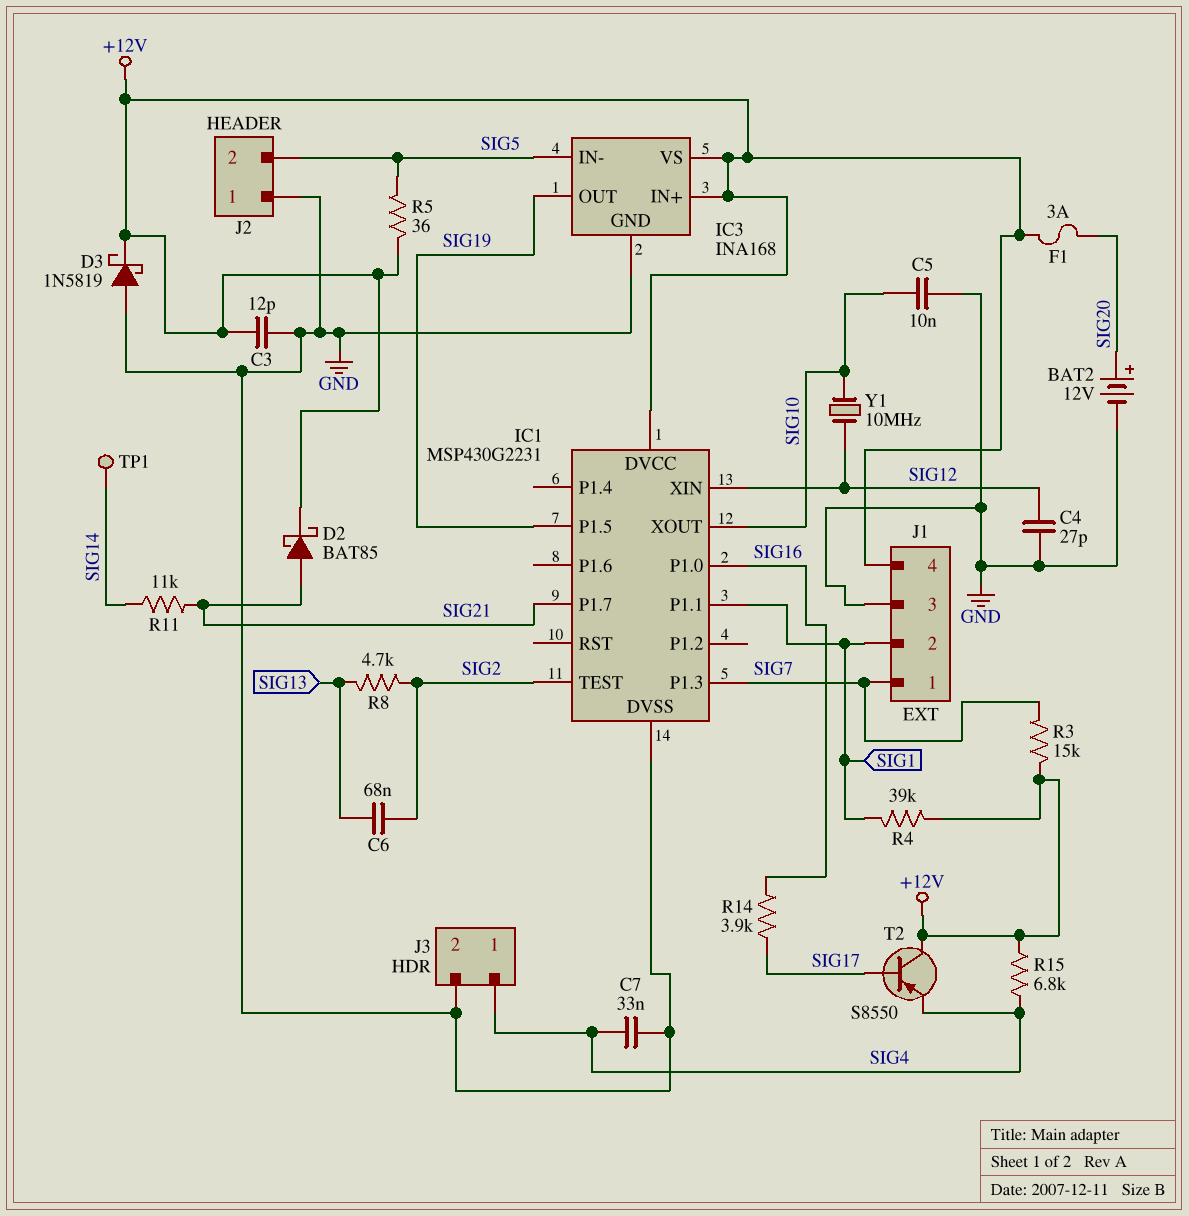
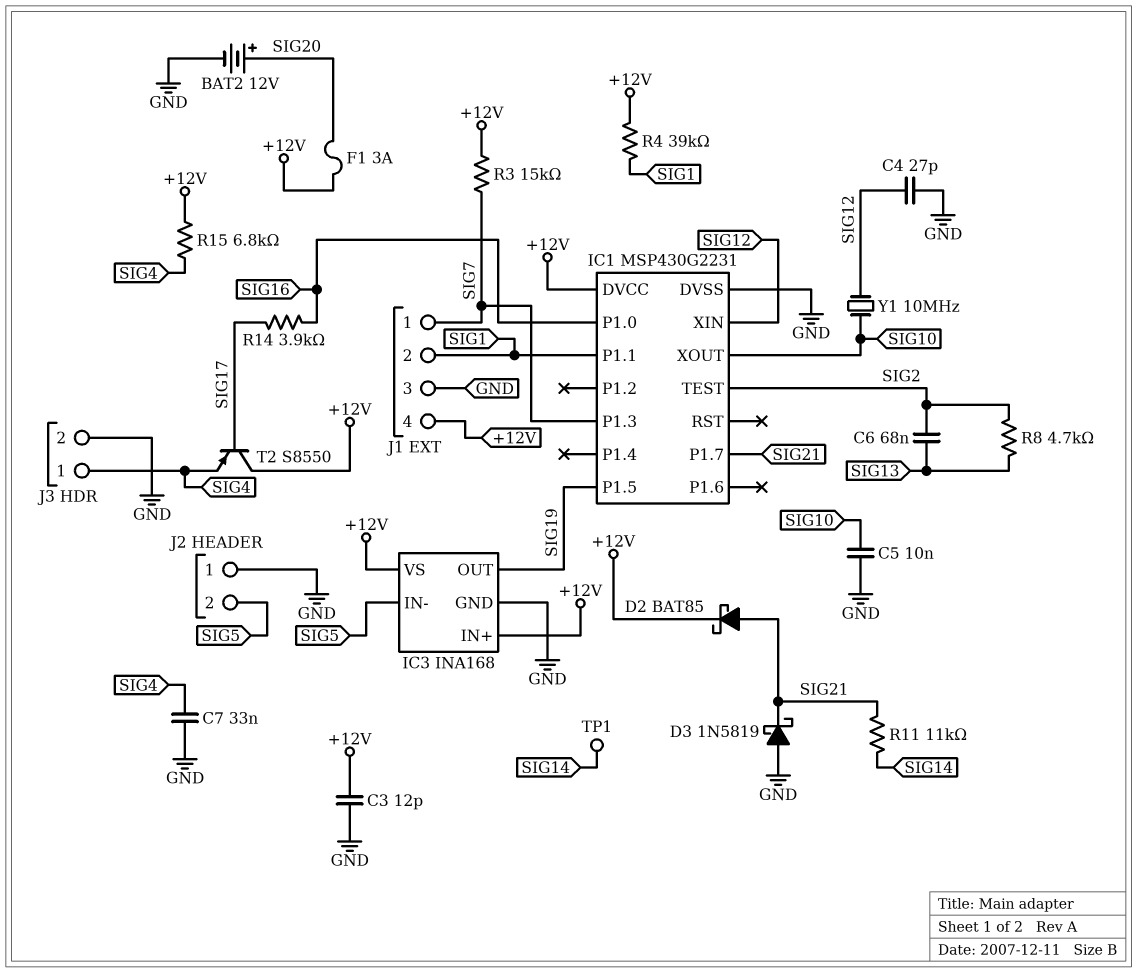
D3: schottky 1N5819 (A GND, K +12V) -> schottky 1N5819 (A GND, K SIG21)
R5: 36 (+12V, SIG5) -> none

